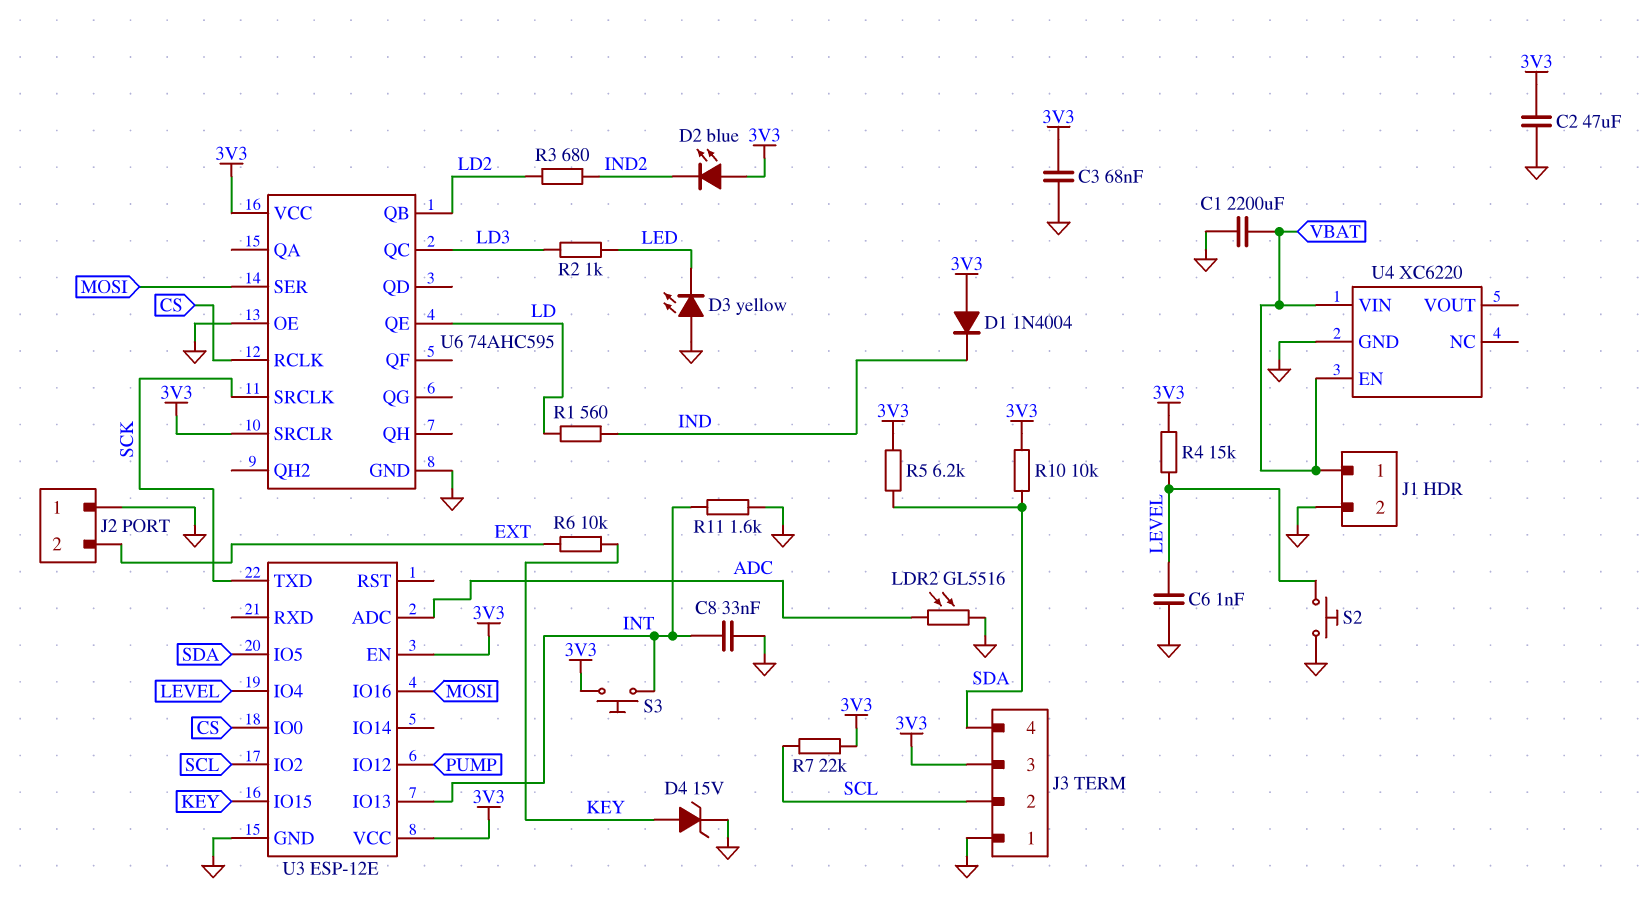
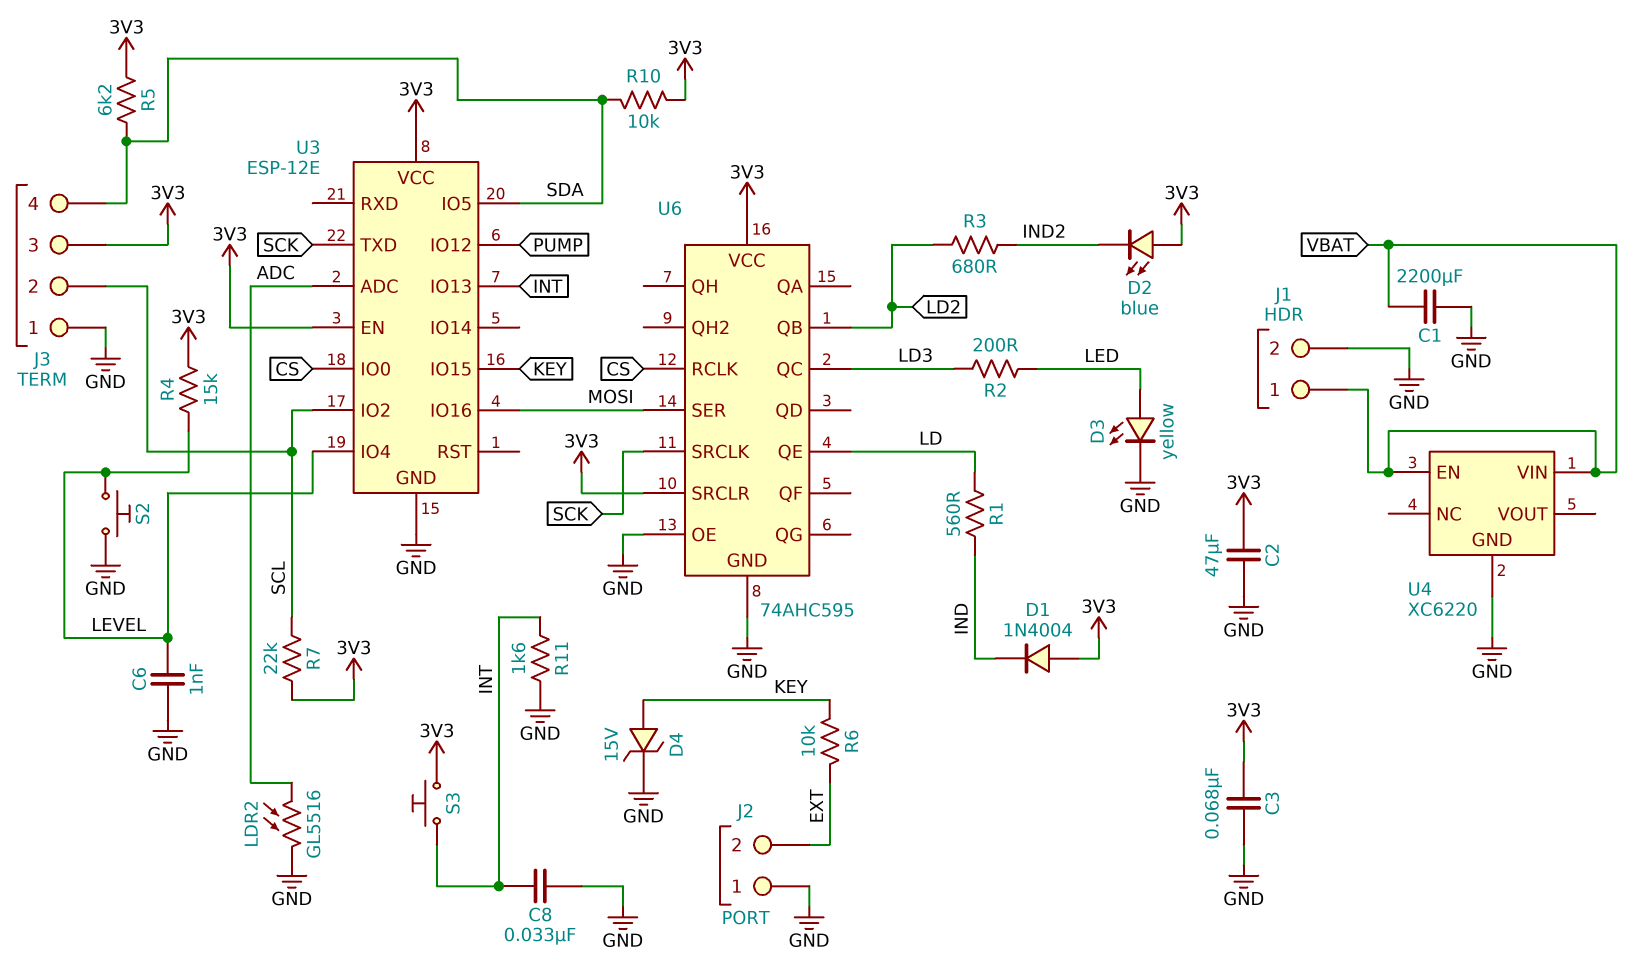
D3: LED yellow (A GND, K LED) -> LED yellow (A LED, K GND)
R2: 1k (LD3, LED) -> 200 (LD3, LED)

